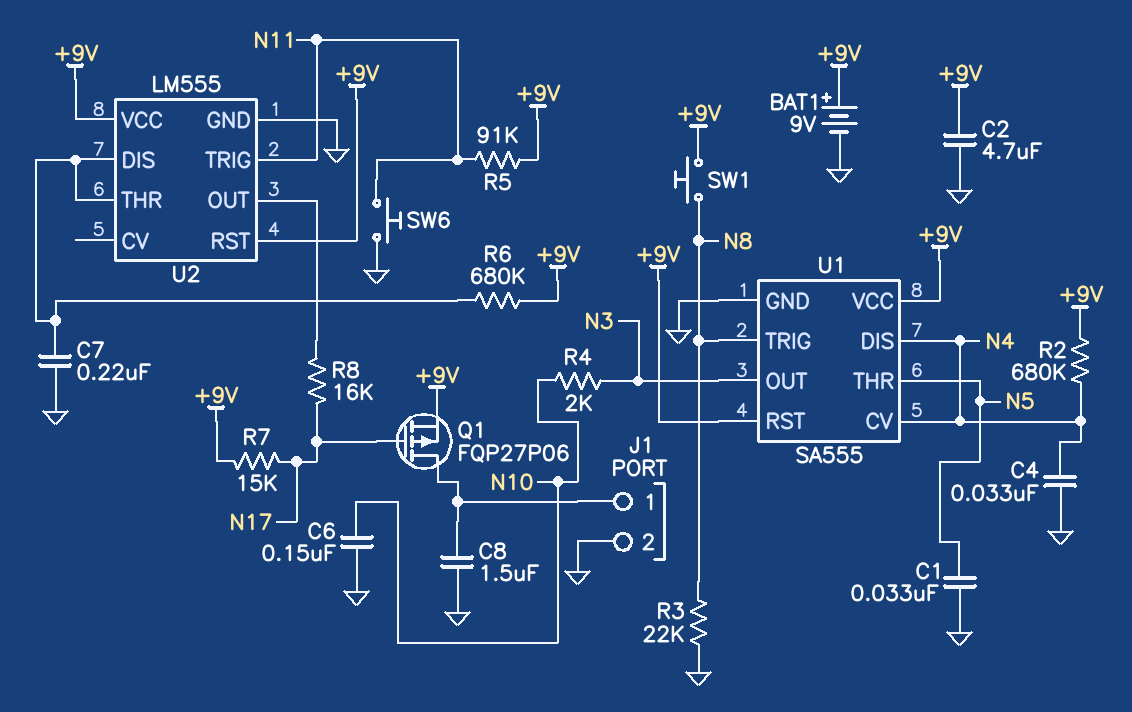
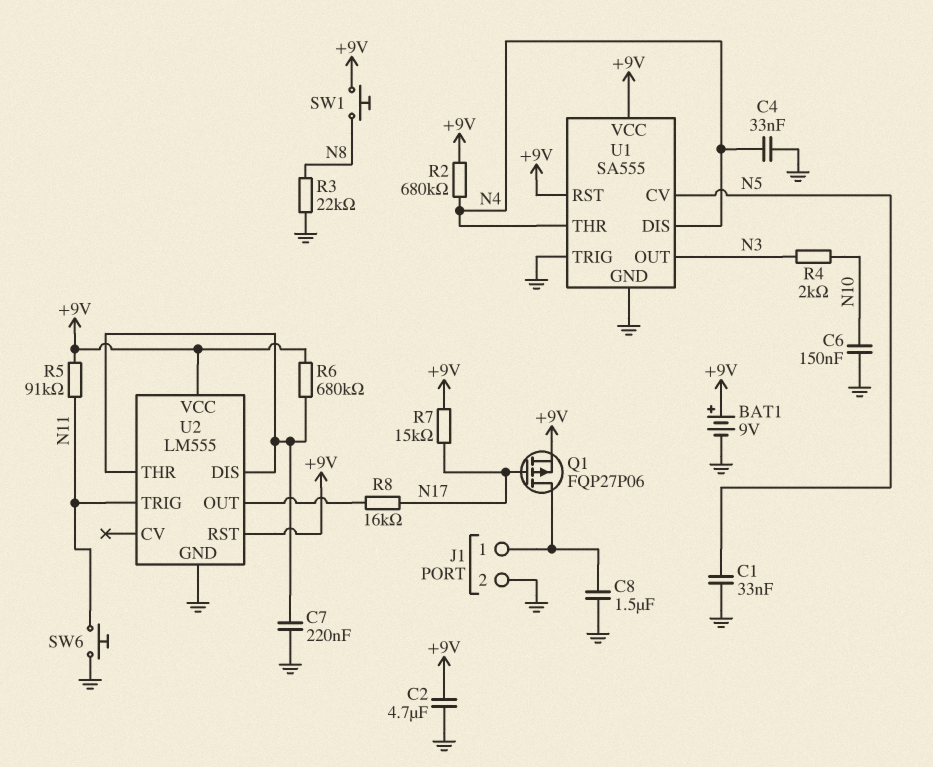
U1 pin CV: N4 -> N5
U1 pin THR: N5 -> N4
U1 pin TRIG: N8 -> GND

